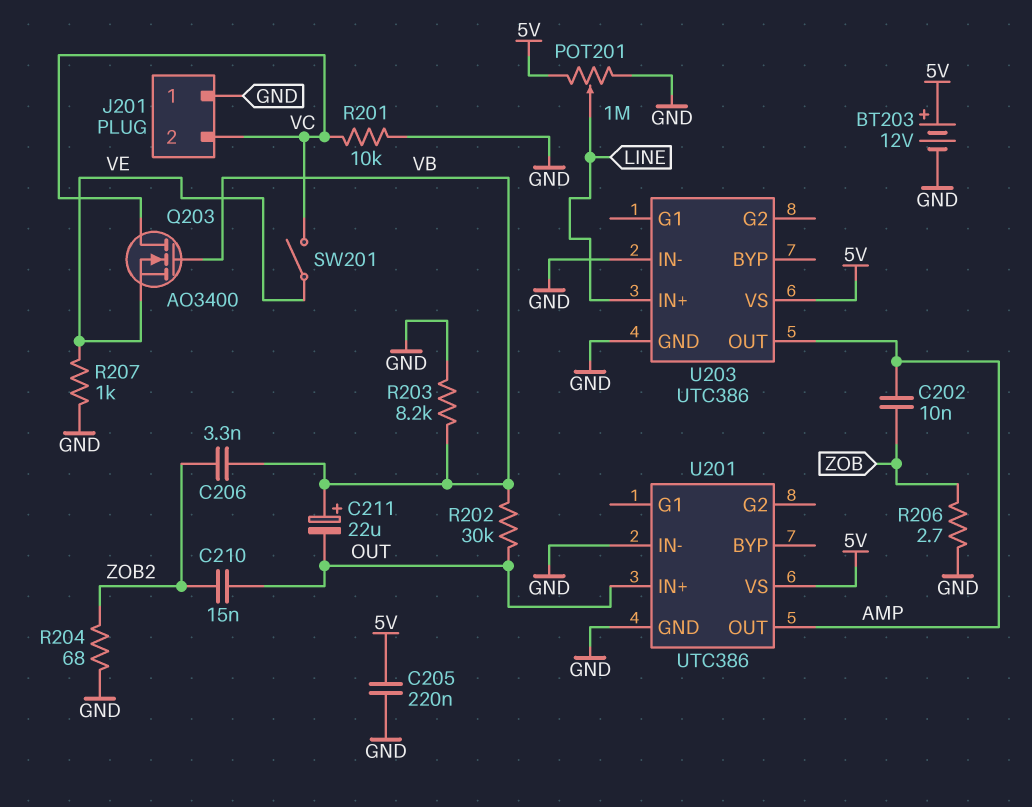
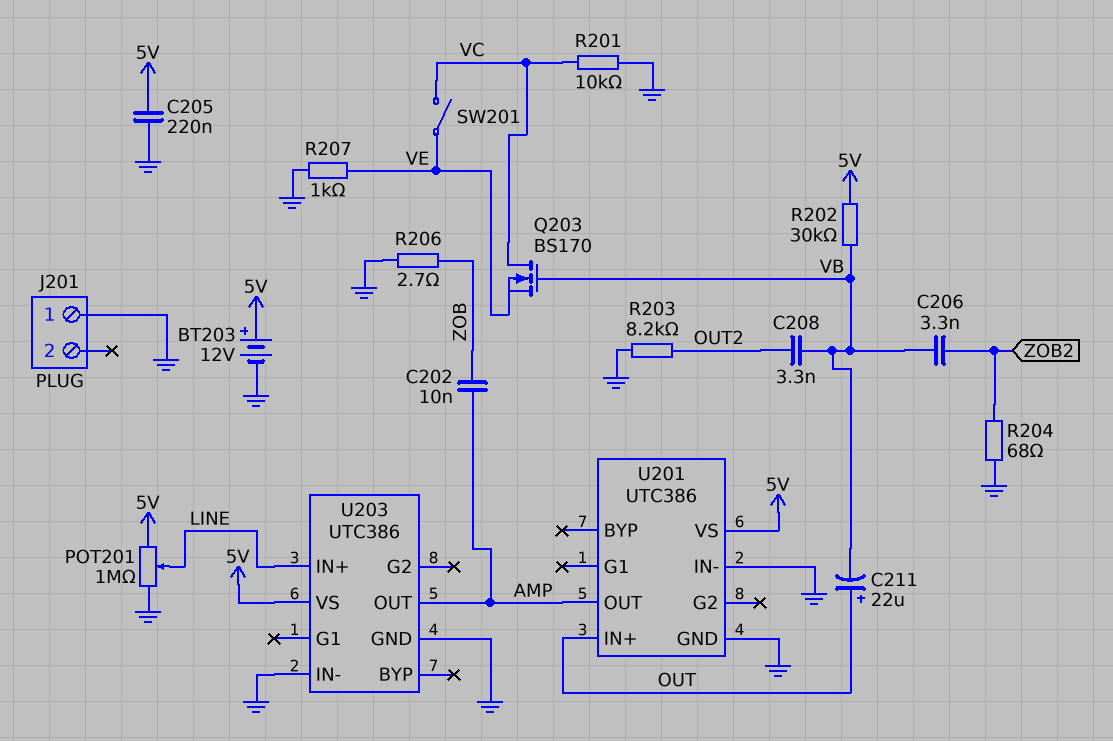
C208: none -> 3.3nF (OUT2, VB)
C210: 15nF (OUT, ZOB2) -> none
C211: 22uF (plus VB, minus OUT) -> 22uF (plus OUT, minus VB)
J201 pin 2: VC -> none
Q203: NMOS AO3400 (G VB, D VC, S VE) -> NMOS BS170 (G VB, D VC, S VE)
R202: 30k (OUT, VB) -> 30k (5V, VB)
R203: 8.2k (GND, VB) -> 8.2k (GND, OUT2)

